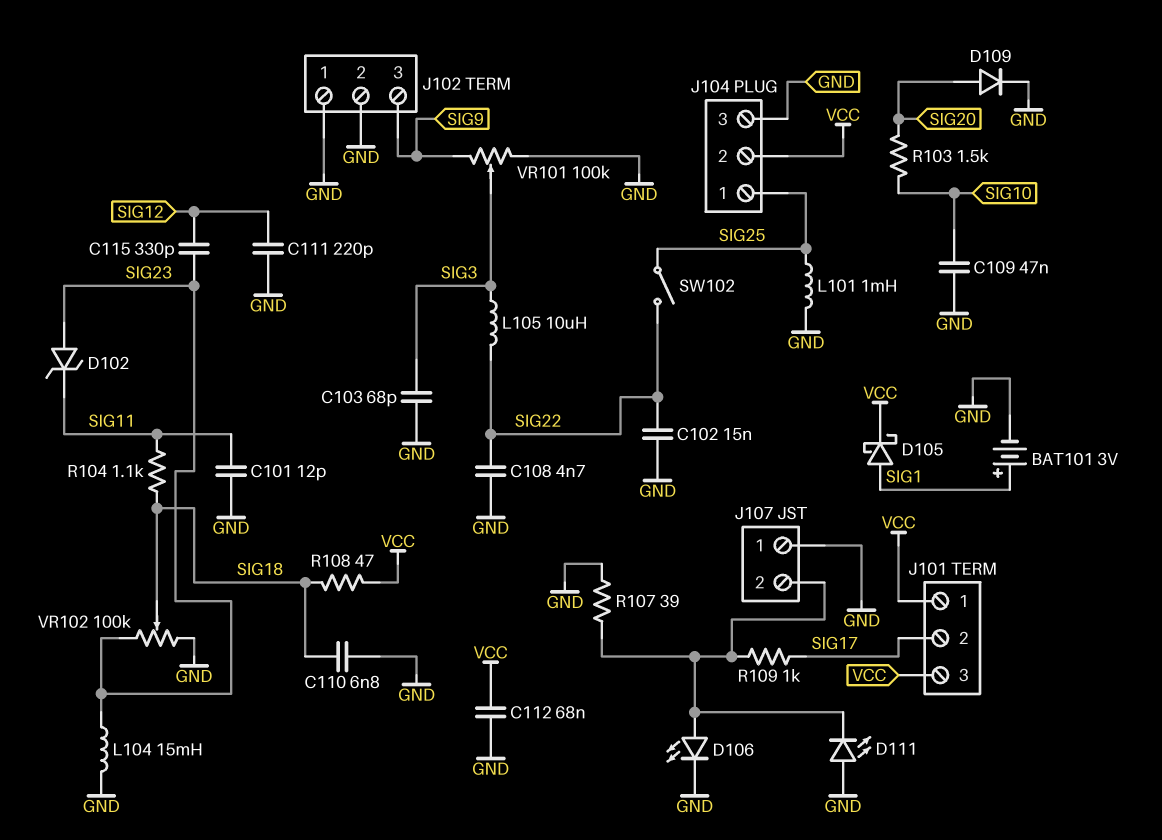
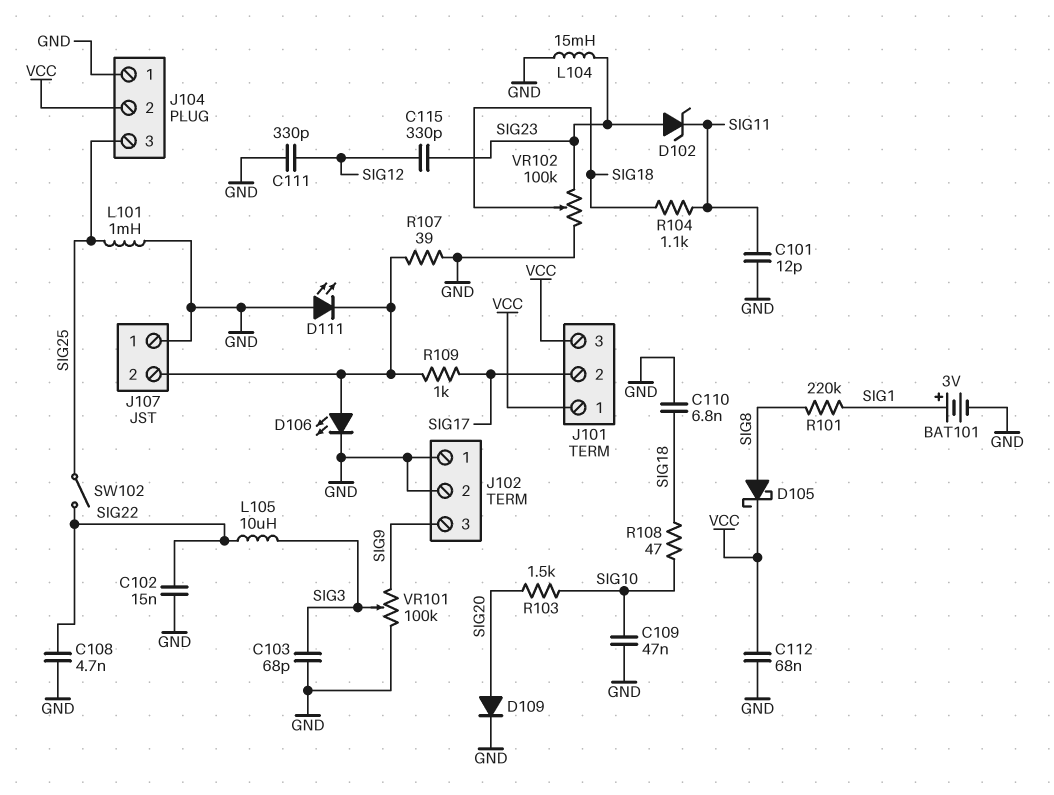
C111: 220pF (GND, SIG12) -> 330pF (GND, SIG12)
D105: schottky (A SIG1, K VCC) -> schottky (A SIG8, K VCC)
J104 pin 1: SIG25 -> GND
J104 pin 3: GND -> SIG25
R101: none -> 220k (SIG1, SIG8)
R108: 47 (SIG18, VCC) -> 47 (SIG10, SIG18)

